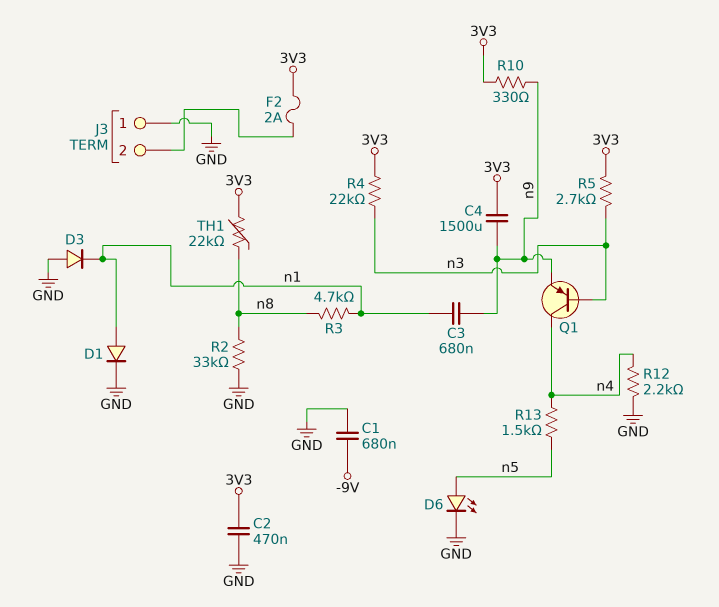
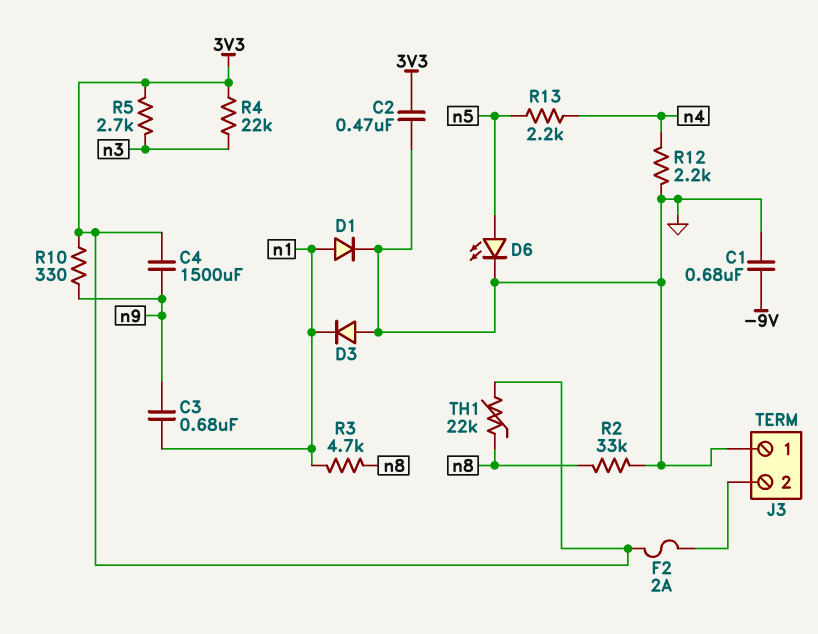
Q1: PNP (B n3, C n4, E n9) -> none
R13: 1.5k (n4, n5) -> 2.2k (n4, n5)

